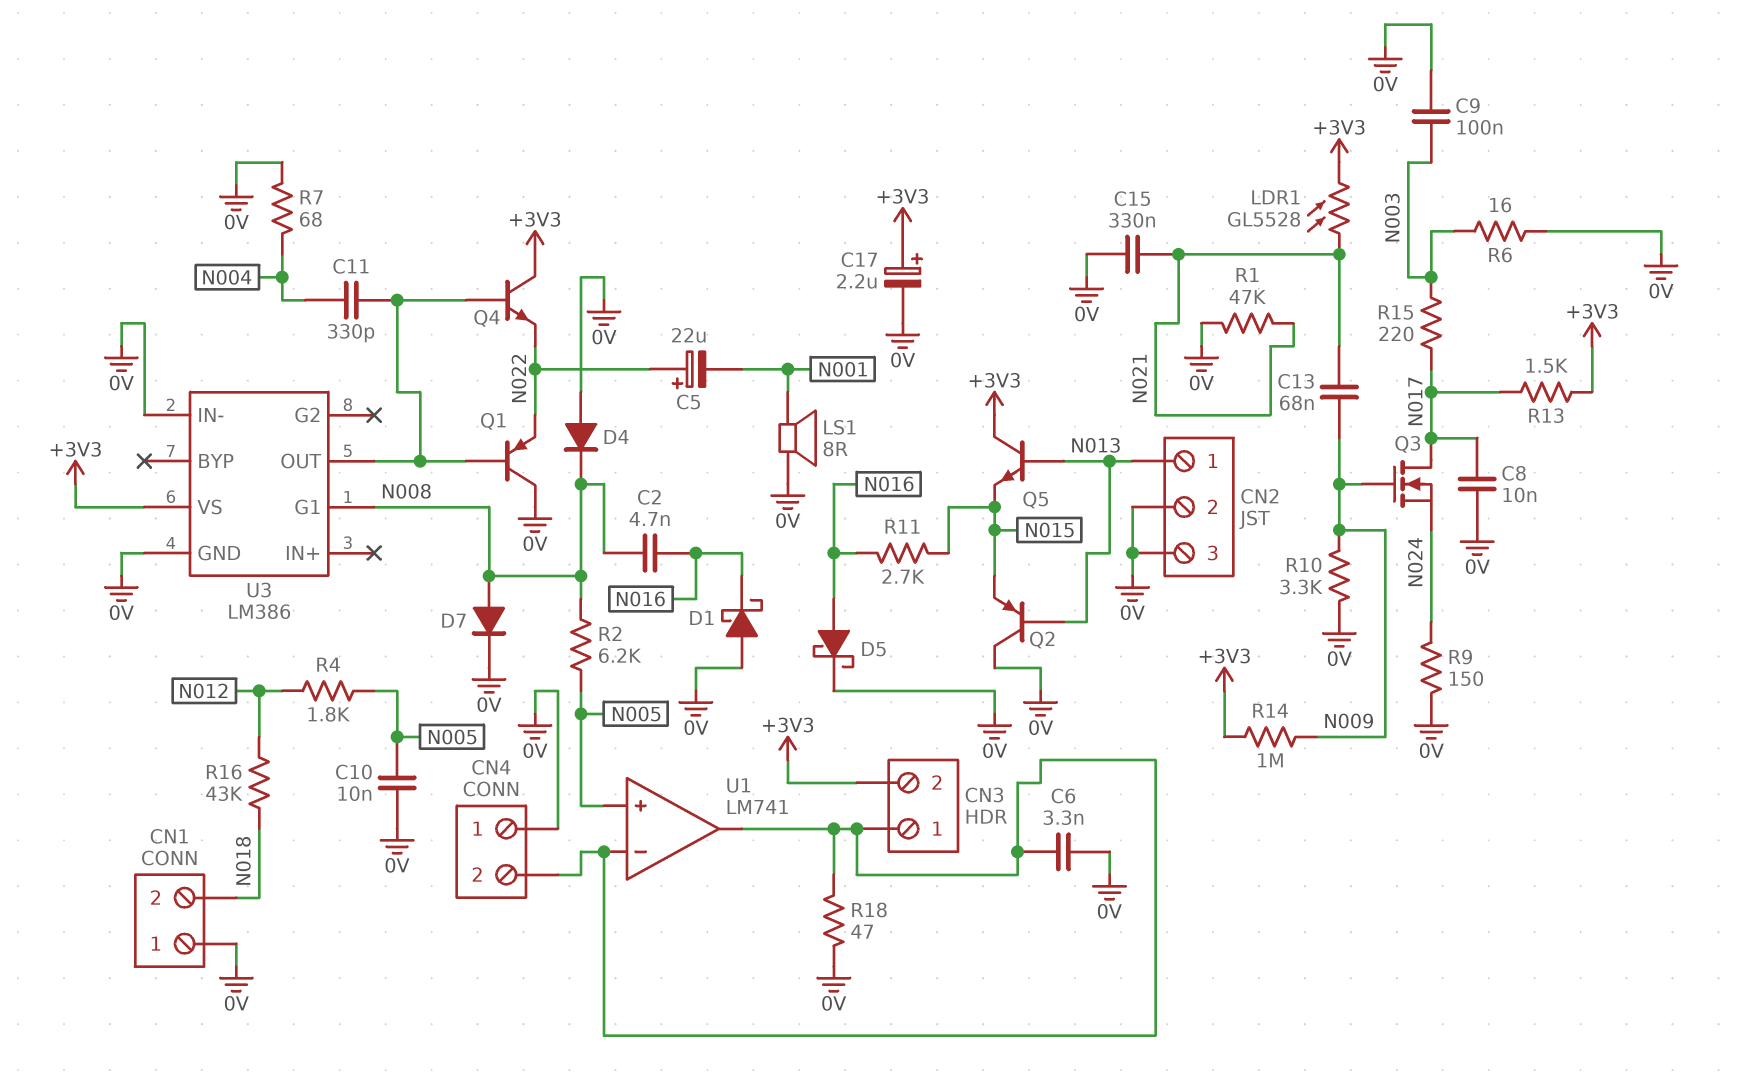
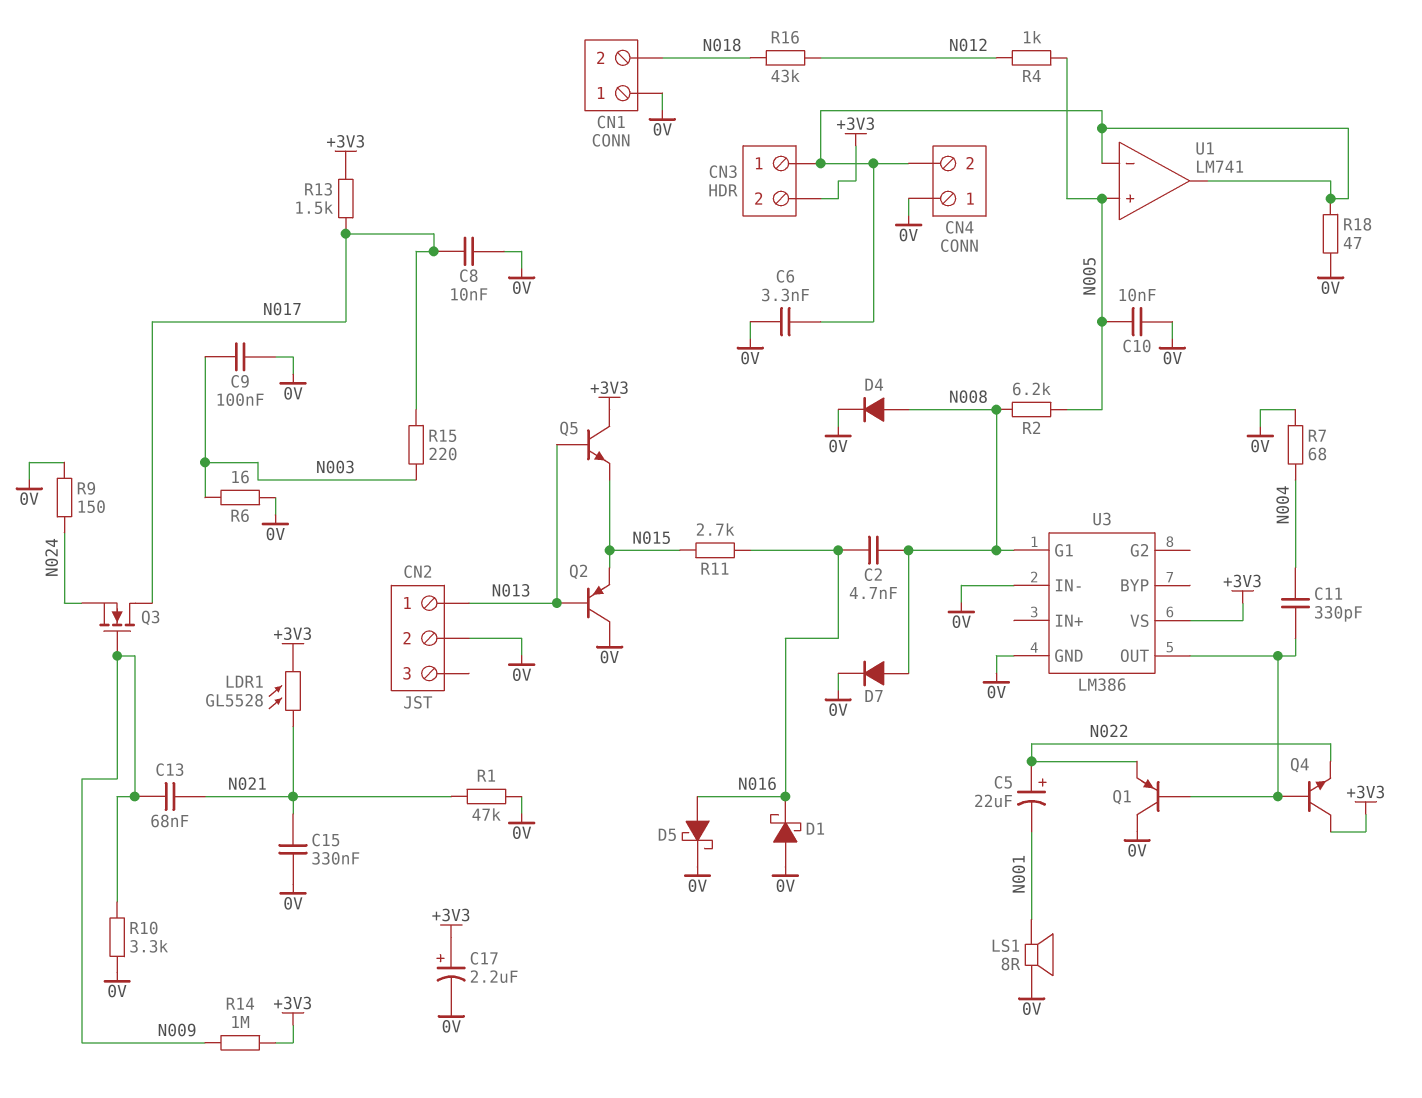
CN2 pin 3: 0V -> none
D4: diode (A 0V, K N008) -> diode (A N008, K 0V)
R4: 1.8k (N005, N012) -> 1k (N005, N012)

